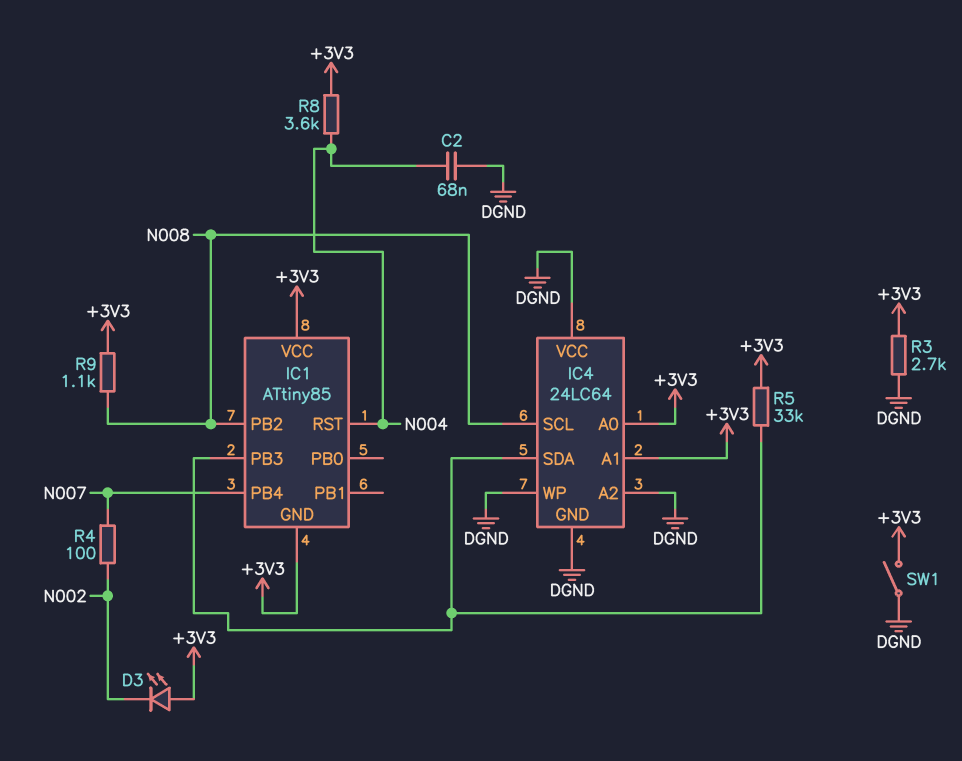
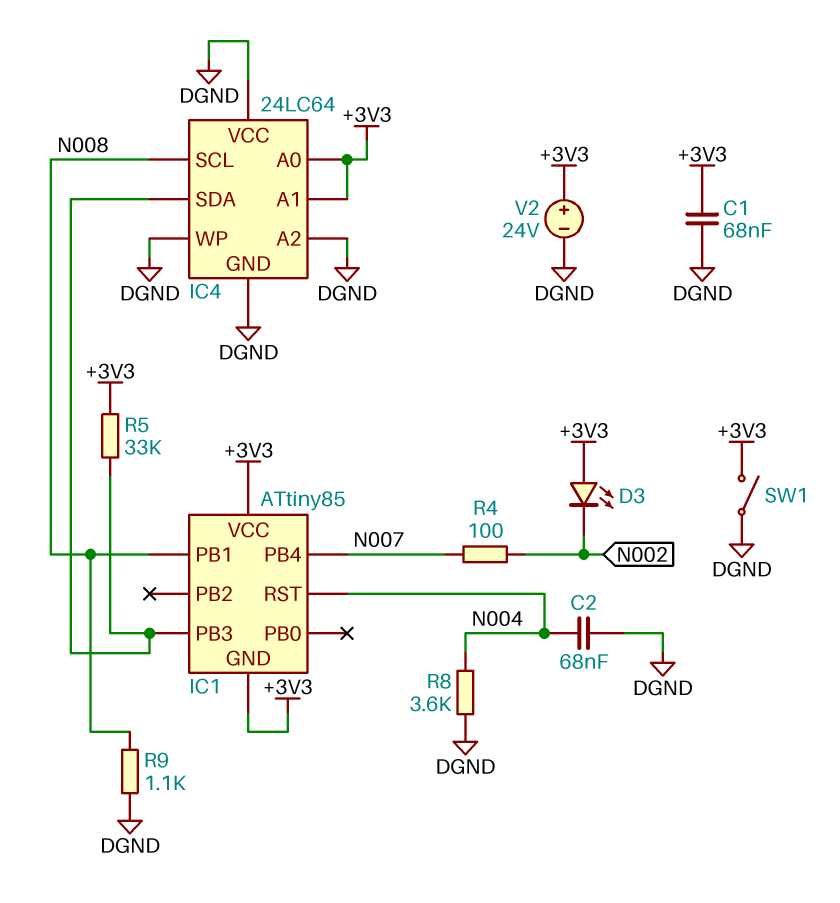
C1: none -> 68nF (+3V3, DGND)
IC1 pin PB1: none -> N008
IC1 pin PB2: N008 -> none
R3: 2.7k (+3V3, DGND) -> none
R8: 3.6k (+3V3, N004) -> 3.6k (DGND, N004)
R9: 1.1k (+3V3, N008) -> 1.1k (DGND, N008)
V2: none -> 24V (plus +3V3, minus DGND)

